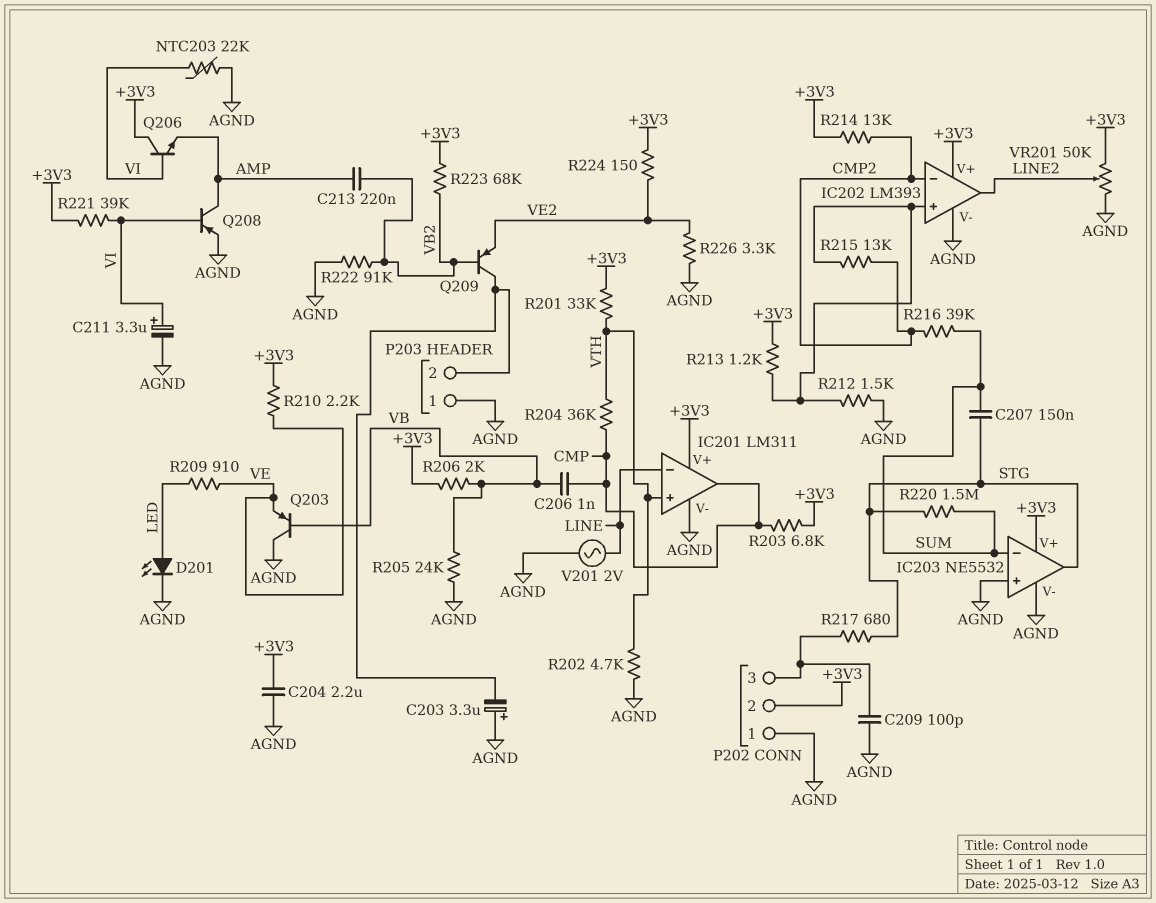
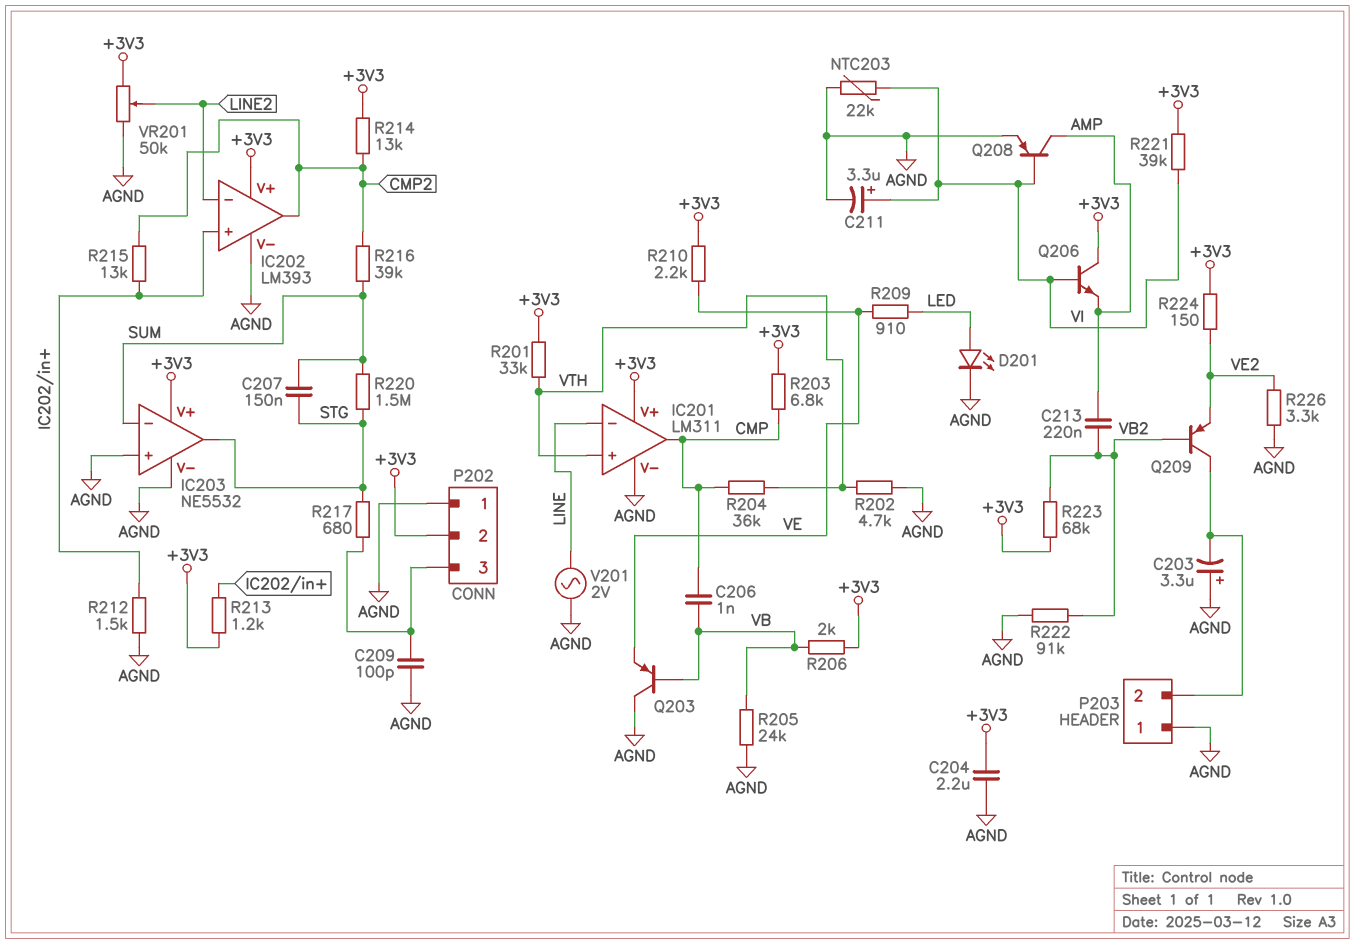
IC202 pin in-: CMP2 -> LINE2
IC202 pin out: LINE2 -> CMP2

